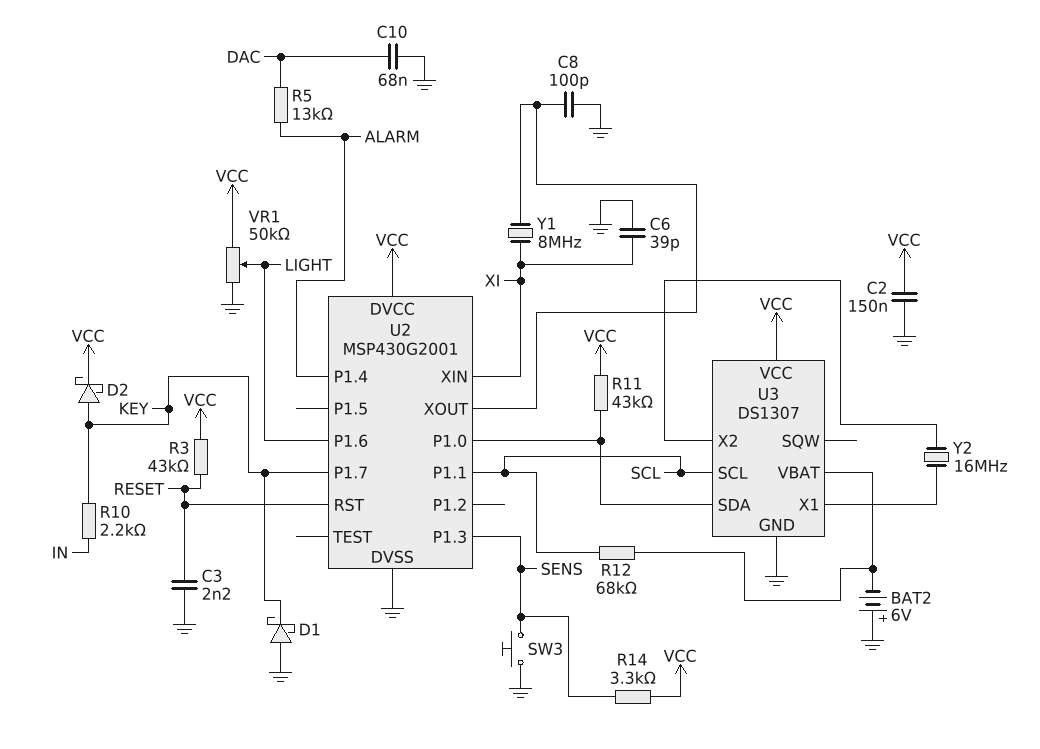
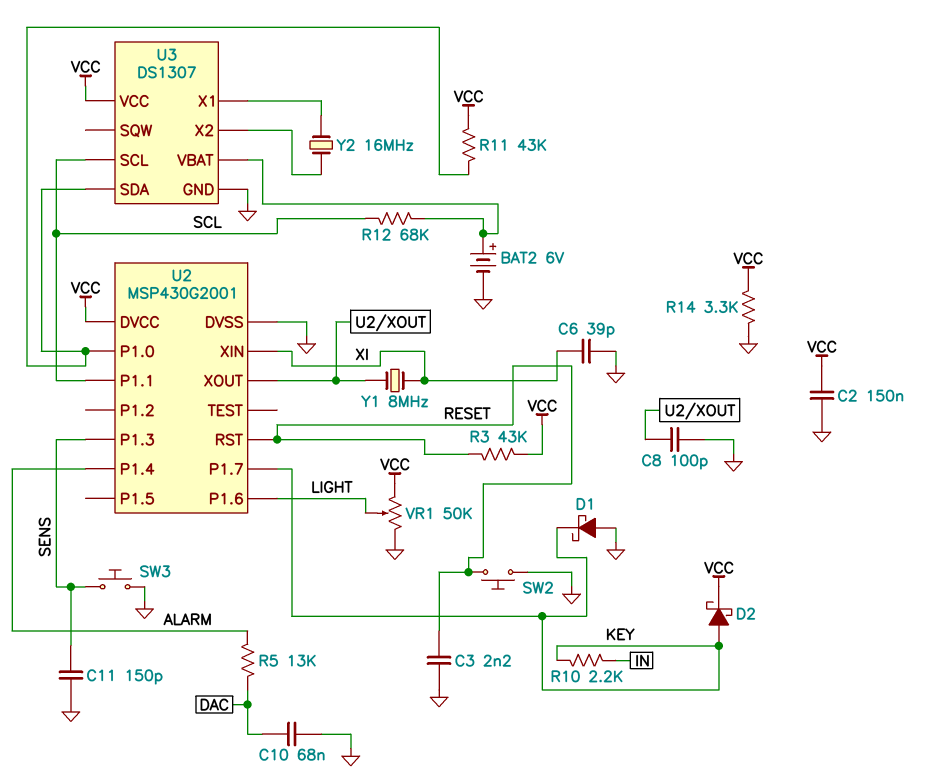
BAT2: 6V (plus GND, minus U3/VBAT) -> 6V (plus U3/VBAT, minus GND)
C11: none -> 150pF (GND, SENS)
R14: 3.3k (SENS, VCC) -> 3.3k (GND, VCC)
SW2: none -> button (GND, RESET)

